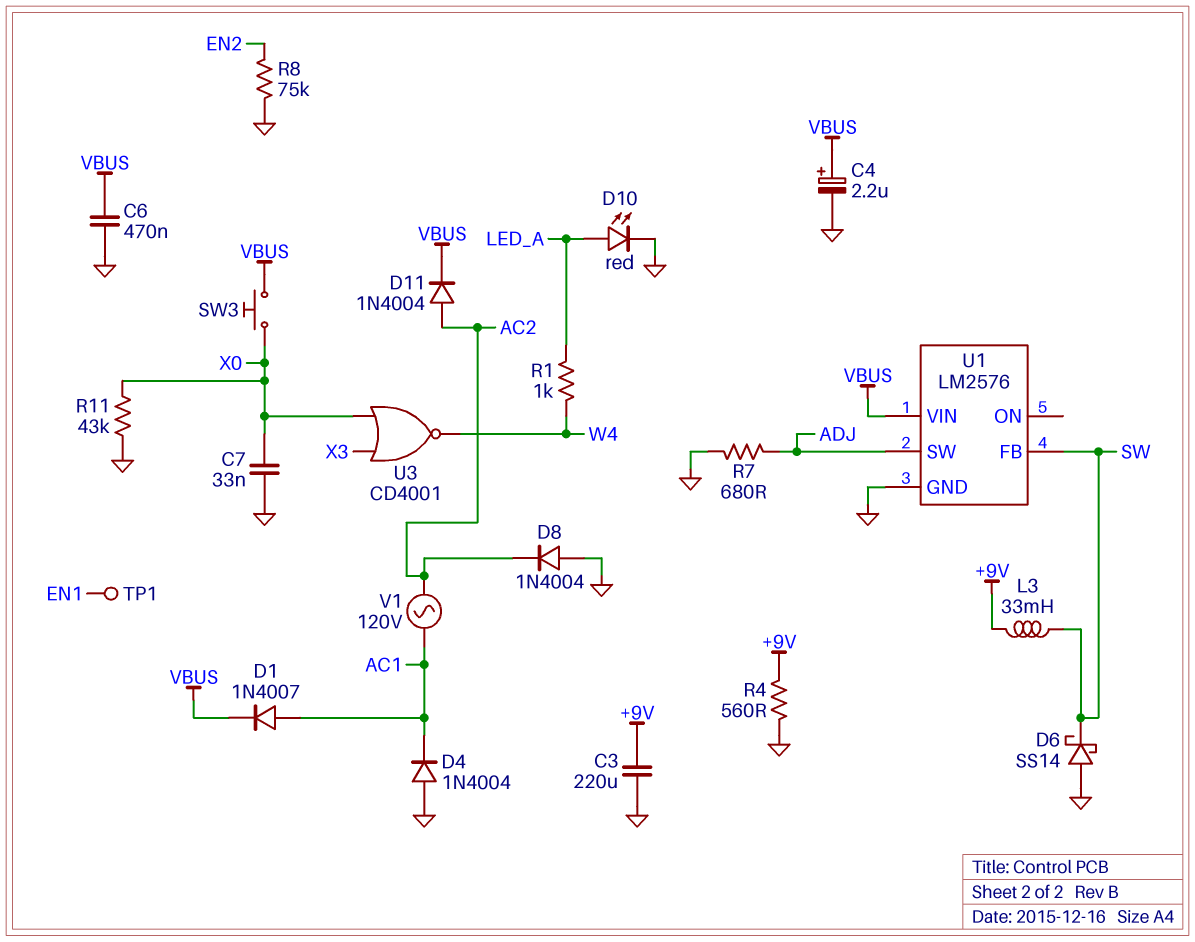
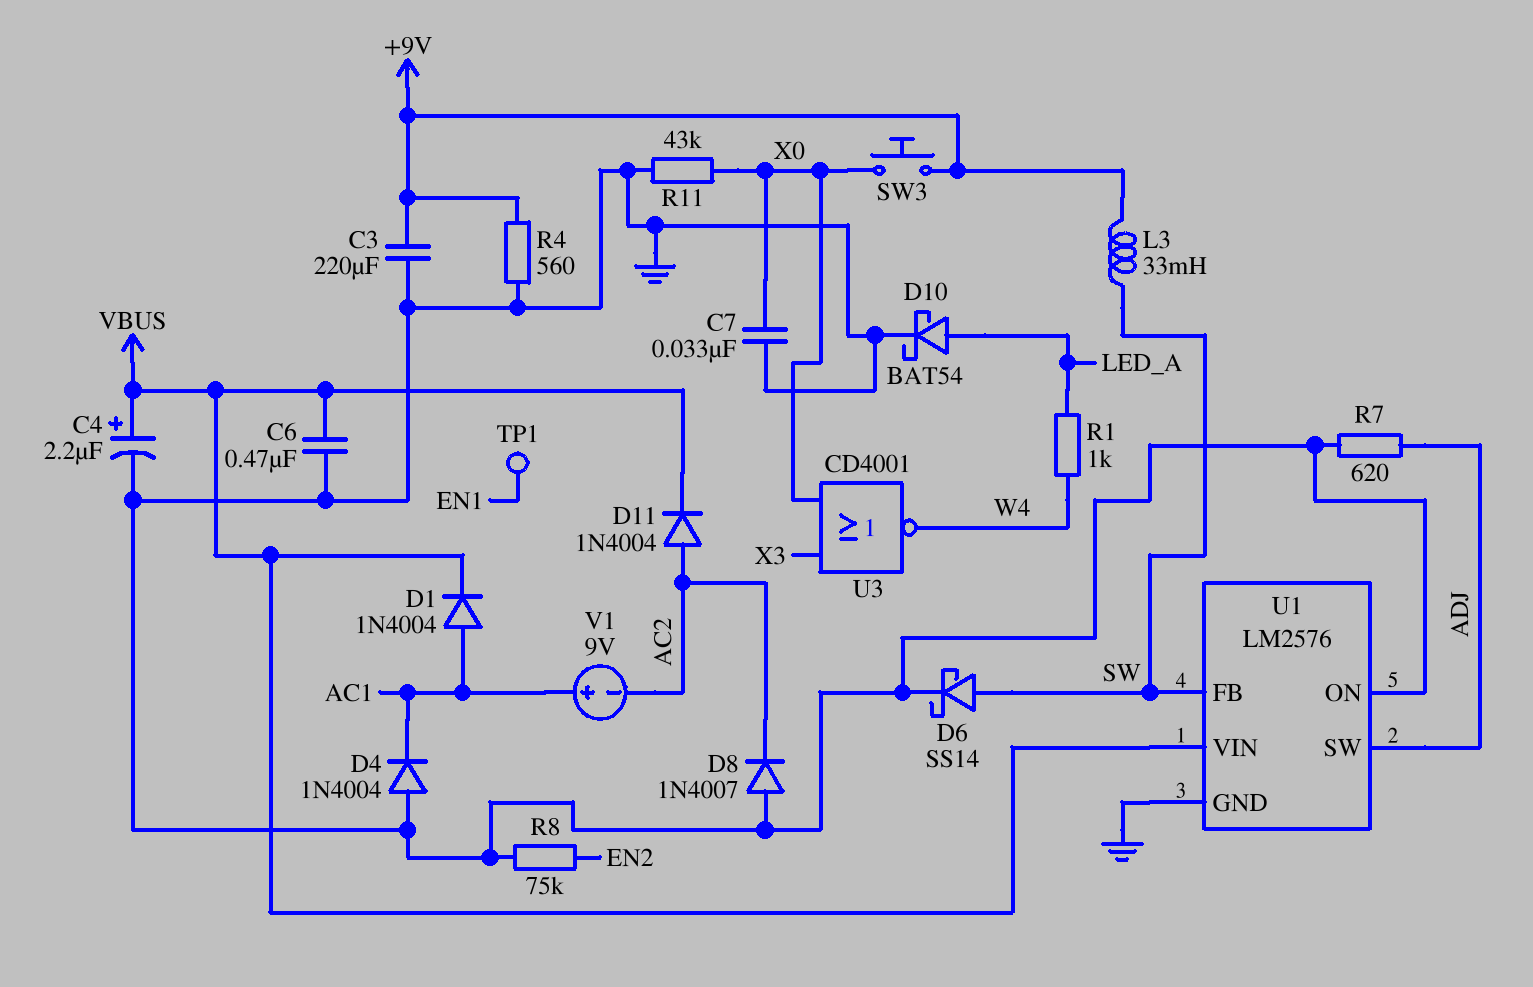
D1: diode 1N4007 (A AC1, K VBUS) -> diode 1N4004 (A AC1, K VBUS)
D6: schottky SS14 (A GND, K SW) -> schottky SS14 (A SW, K GND)
D8: diode 1N4004 (A GND, K AC2) -> diode 1N4007 (A GND, K AC2)
D10: LED red (A LED_A, K GND) -> schottky BAT54 (A LED_A, K GND)
R7: 680 (ADJ, GND) -> 620 (ADJ, GND)
SW3: button (VBUS, X0) -> button (+9V, X0)
U1 pin ON: none -> GND
V1: AC 120V (AC1, AC2) -> 9V (plus AC1, minus AC2)

